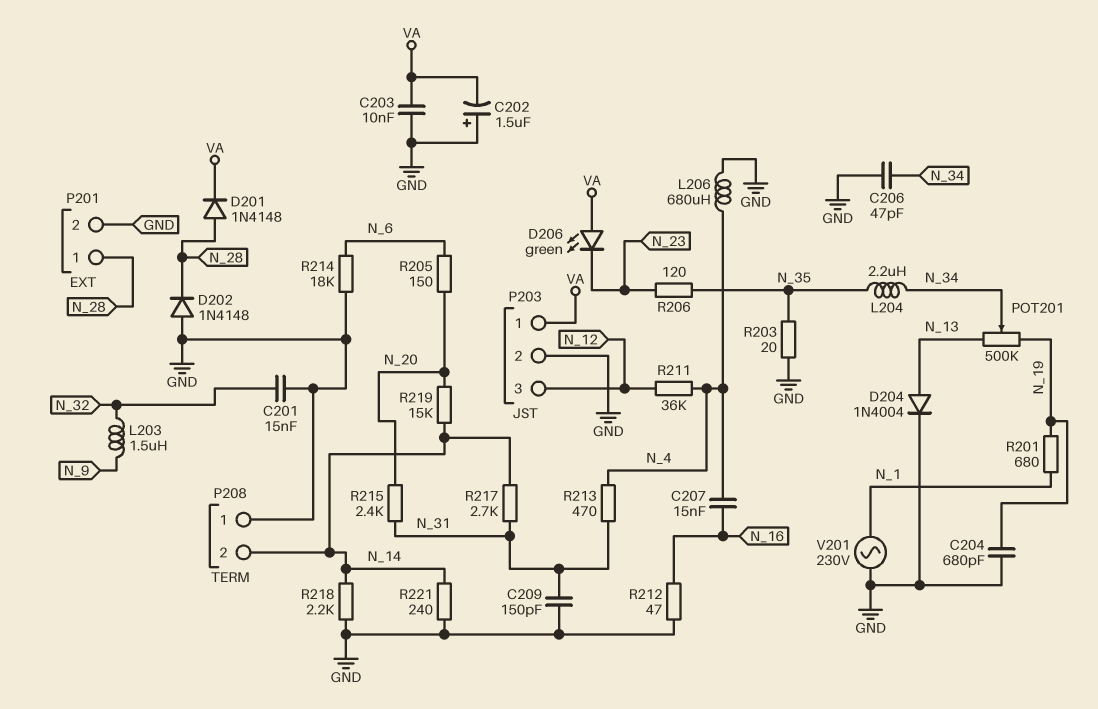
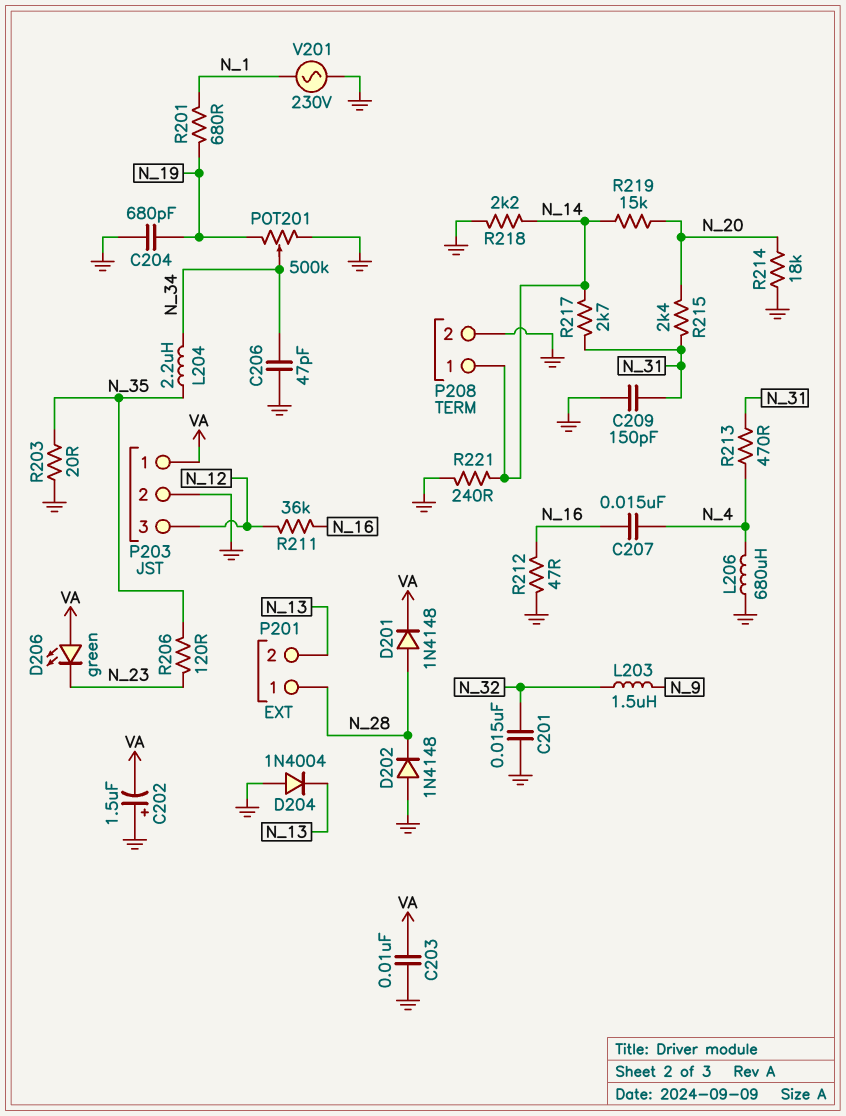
D204: diode 1N4004 (A N_13, K GND) -> diode 1N4004 (A GND, K N_13)
P201 pin 2: GND -> N_13
P208 pin 1: GND -> N_14
P208 pin 2: N_14 -> GND
POT201: 500k (N_13, N_19, wiper N_34) -> 500k (GND, N_19, wiper N_34)
R205: 150 (N_6, N_20) -> none
R211: 36k (N_4, N_12) -> 36k (N_12, N_16)
R214: 18k (GND, N_6) -> 18k (GND, N_20)

